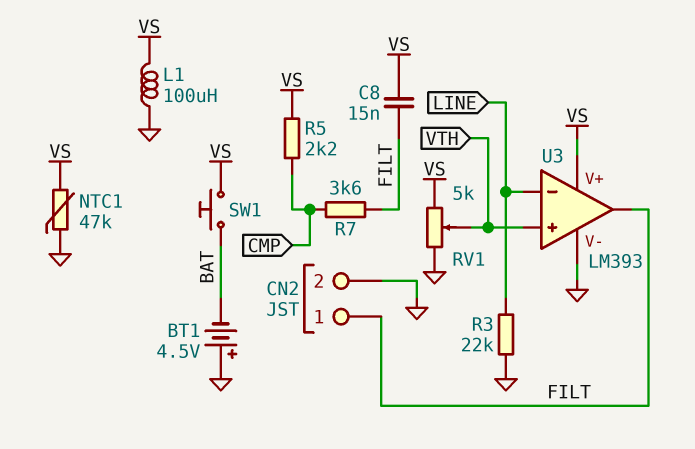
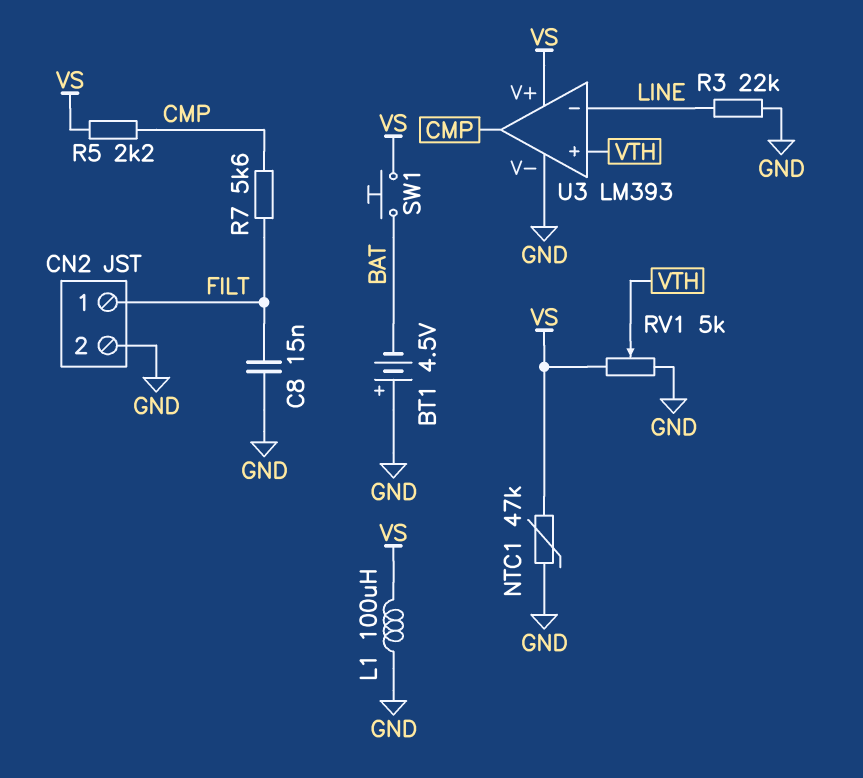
C8: 15nF (FILT, VS) -> 15nF (FILT, GND)
R7: 3.6k (CMP, FILT) -> 5.6k (CMP, FILT)
U3 pin out: FILT -> CMP

